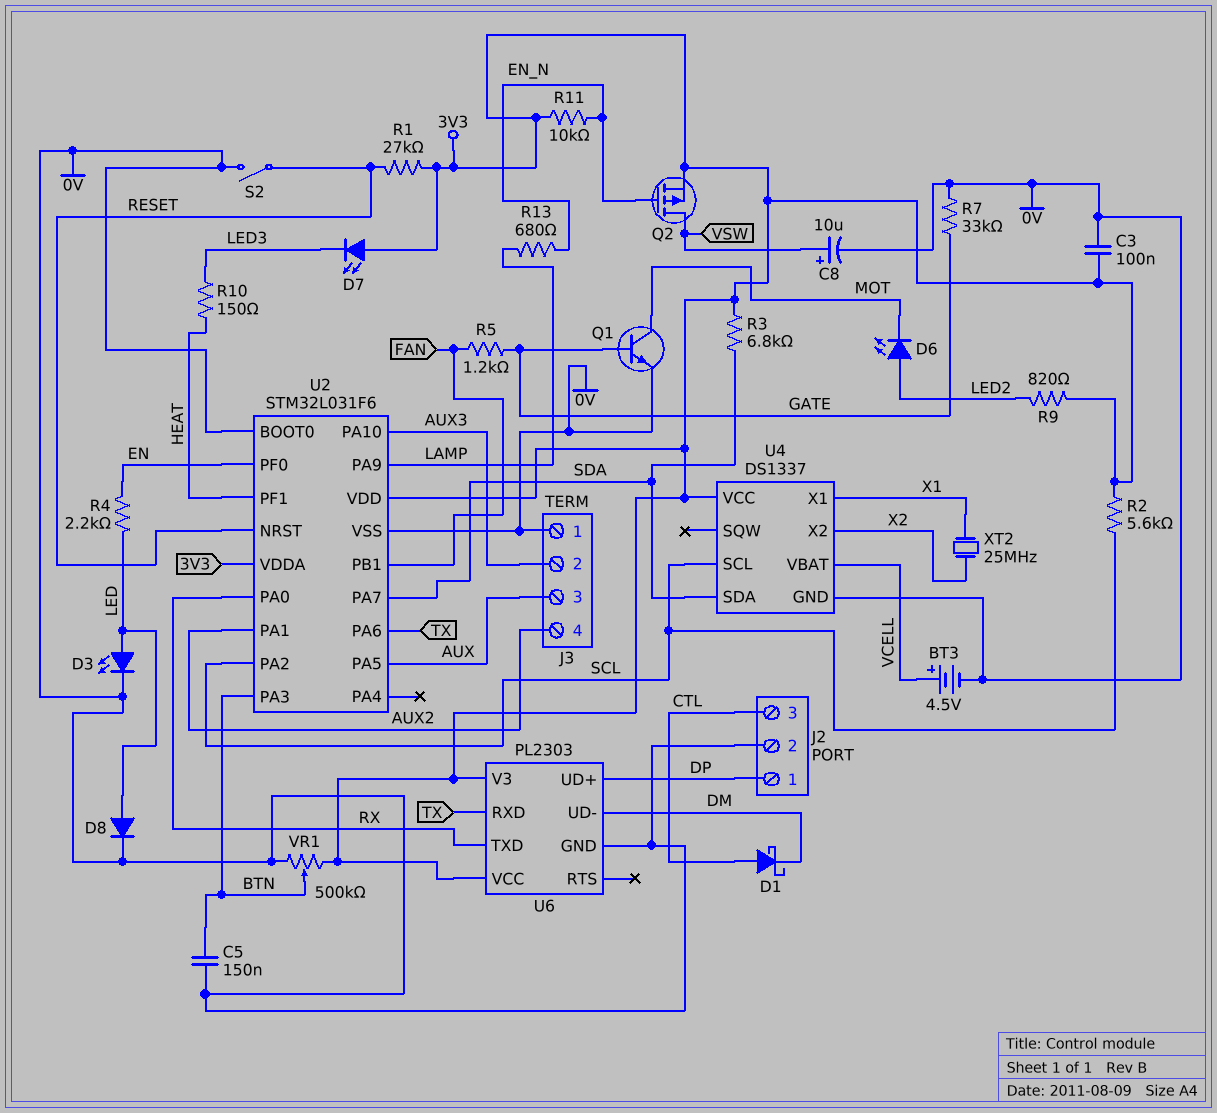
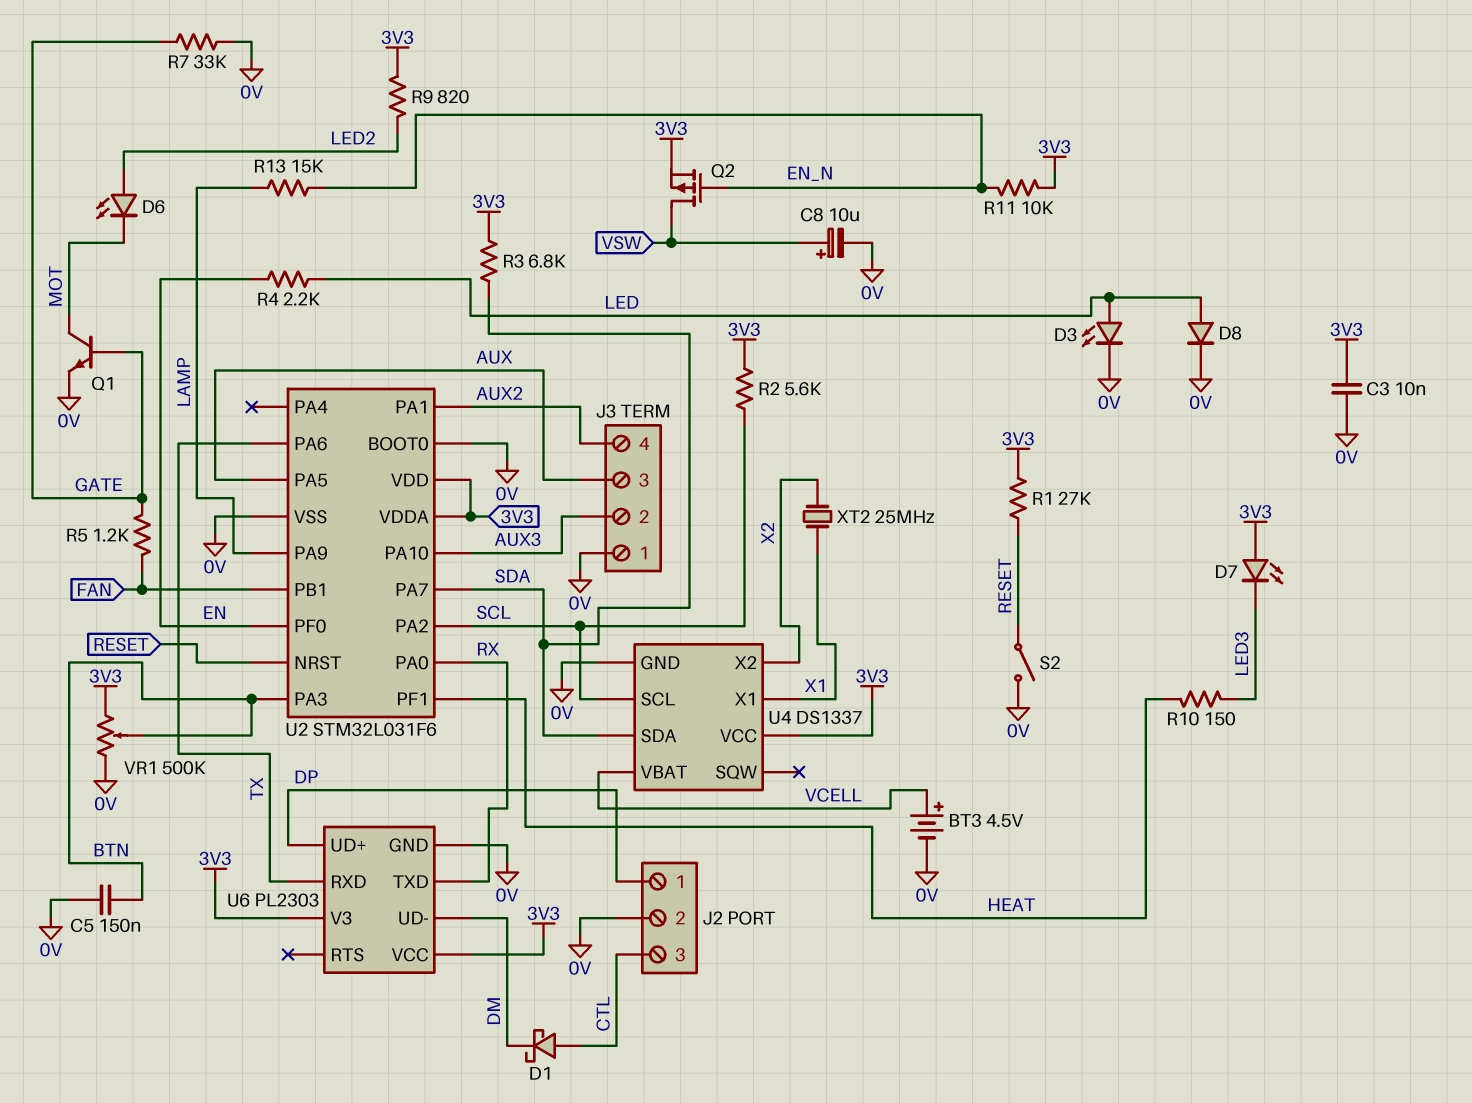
C3: 100nF (0V, 3V3) -> 10nF (0V, 3V3)
R13: 680 (EN_N, LAMP) -> 15k (EN_N, LAMP)

